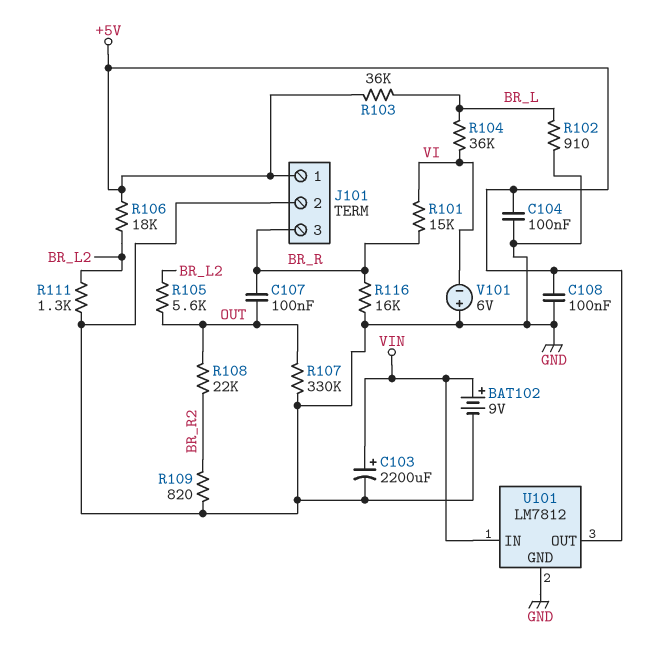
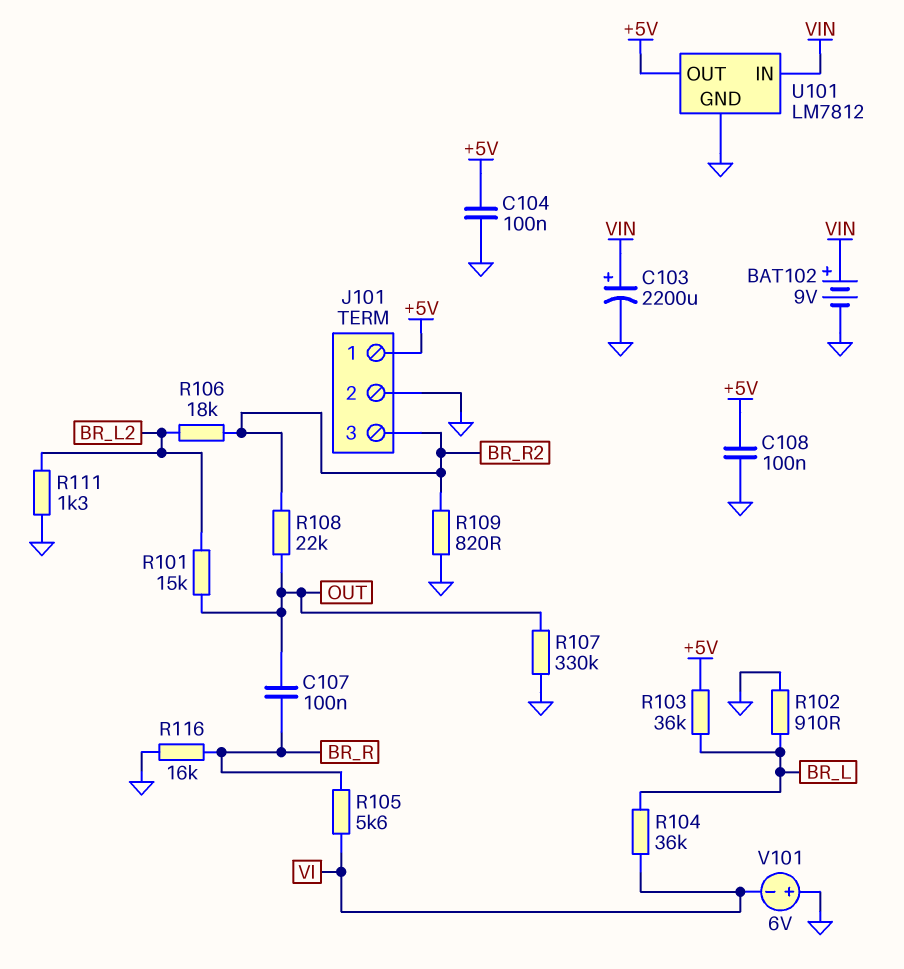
J101 pin 3: BR_R -> BR_R2
R101: 15k (BR_R, VI) -> 15k (BR_L2, OUT)
R105: 5.6k (BR_L2, OUT) -> 5.6k (BR_R, VI)
R106: 18k (+5V, BR_L2) -> 18k (BR_L2, BR_R2)

